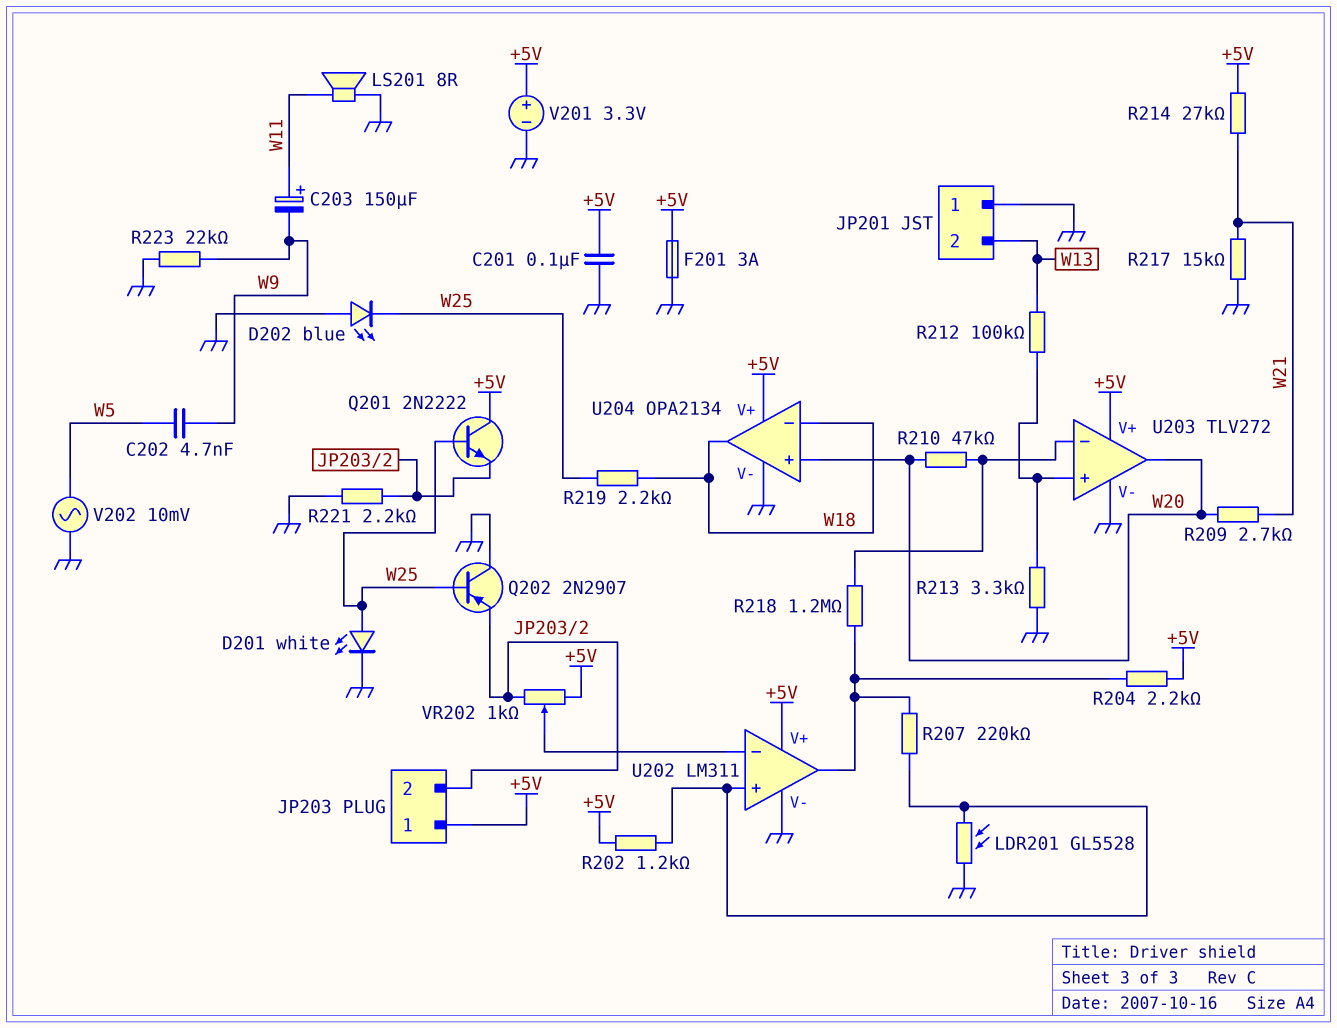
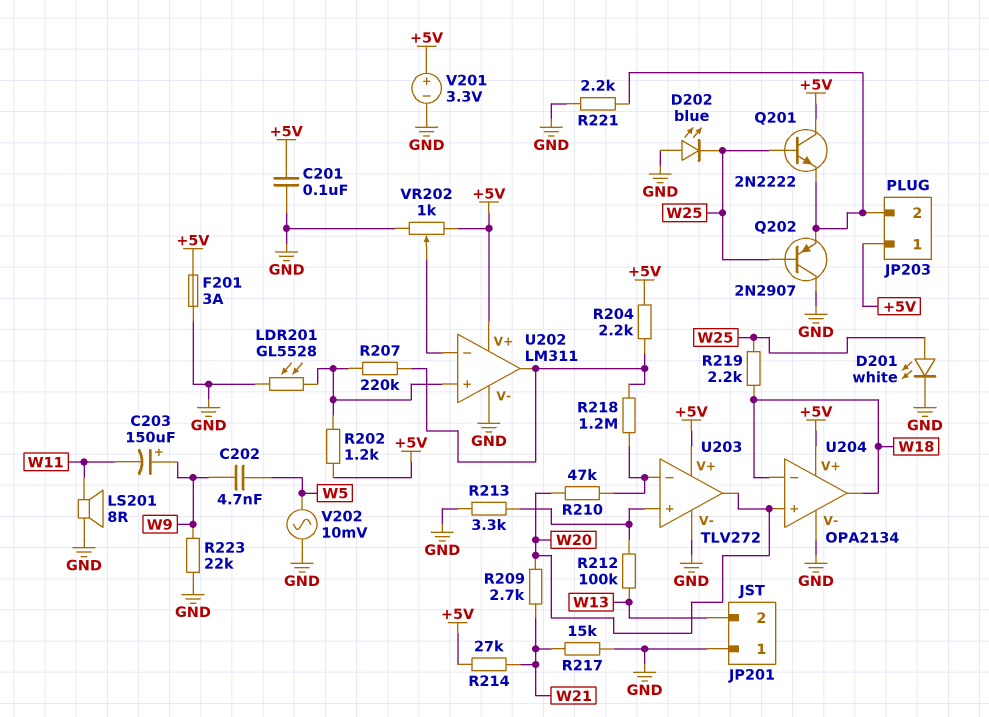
C203: 150uF (plus W11, minus W9) -> 150uF (plus W9, minus W11)
VR202: 1k (+5V, JP203/2, wiper U202/in-) -> 1k (+5V, GND, wiper U202/in-)

